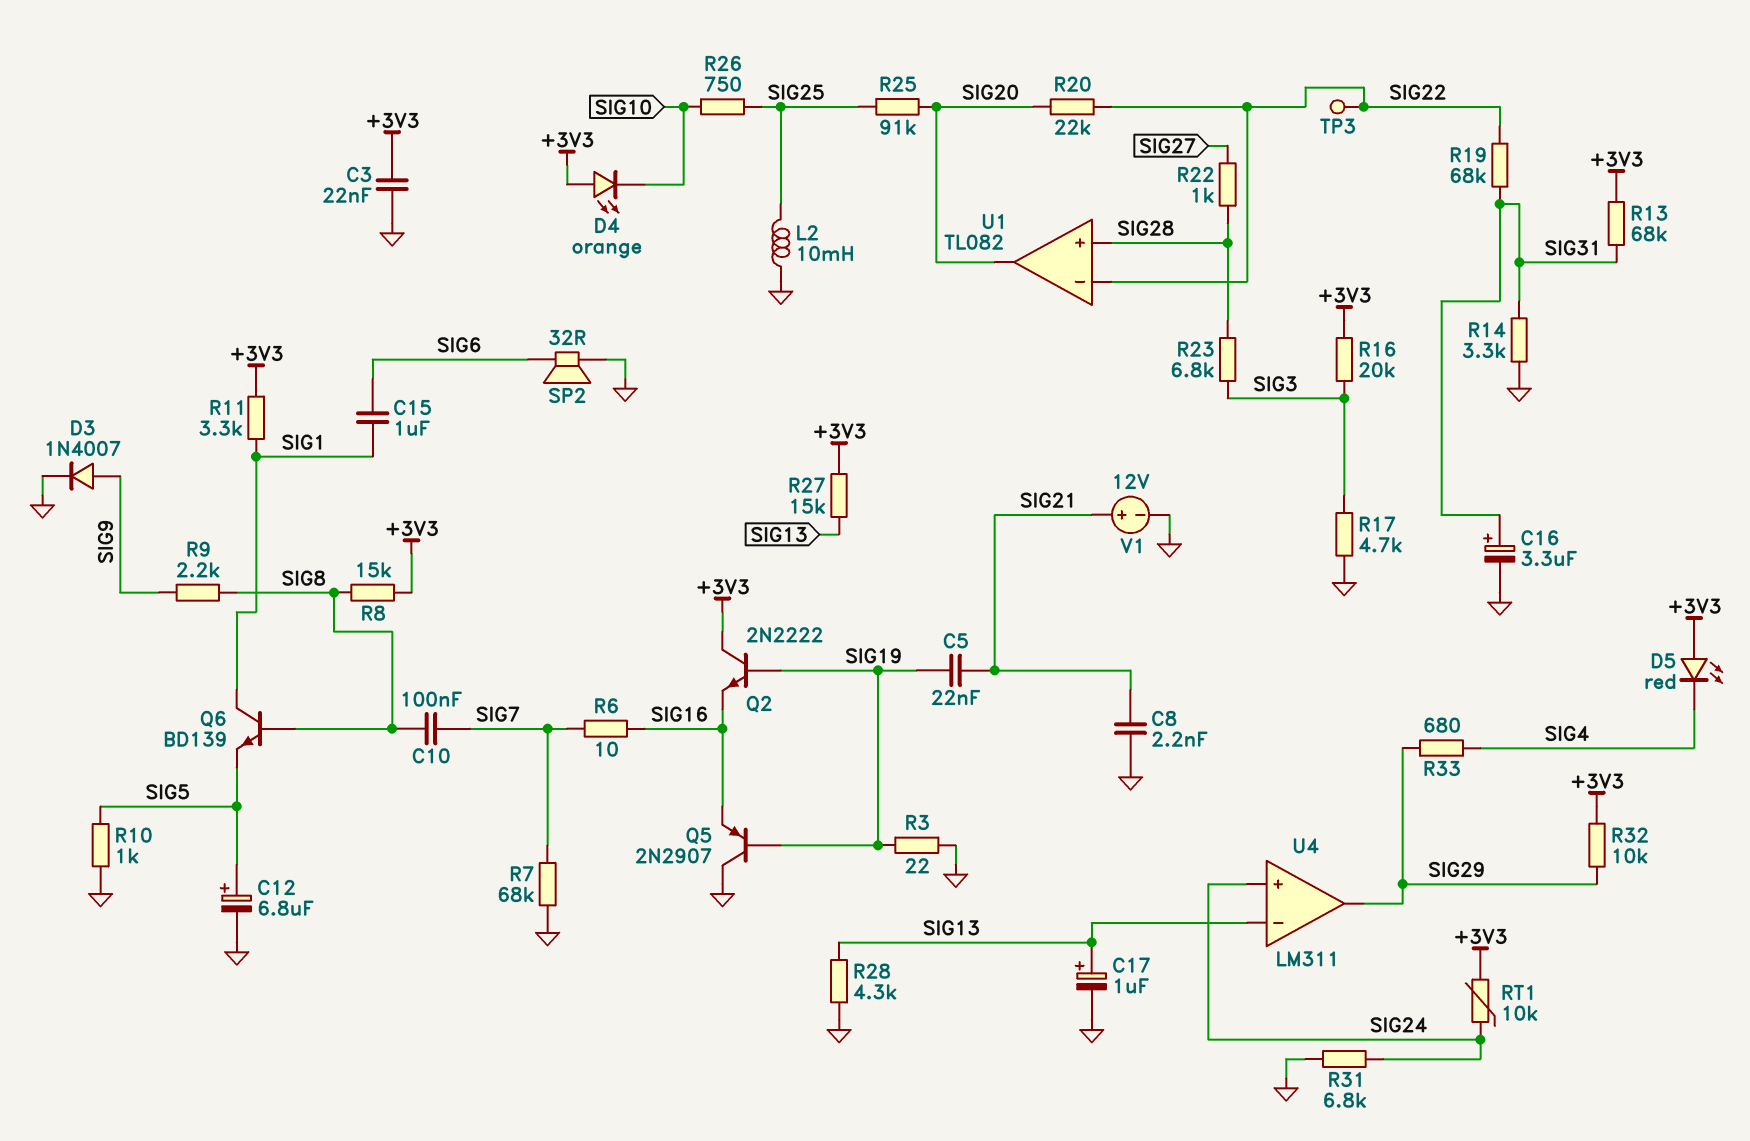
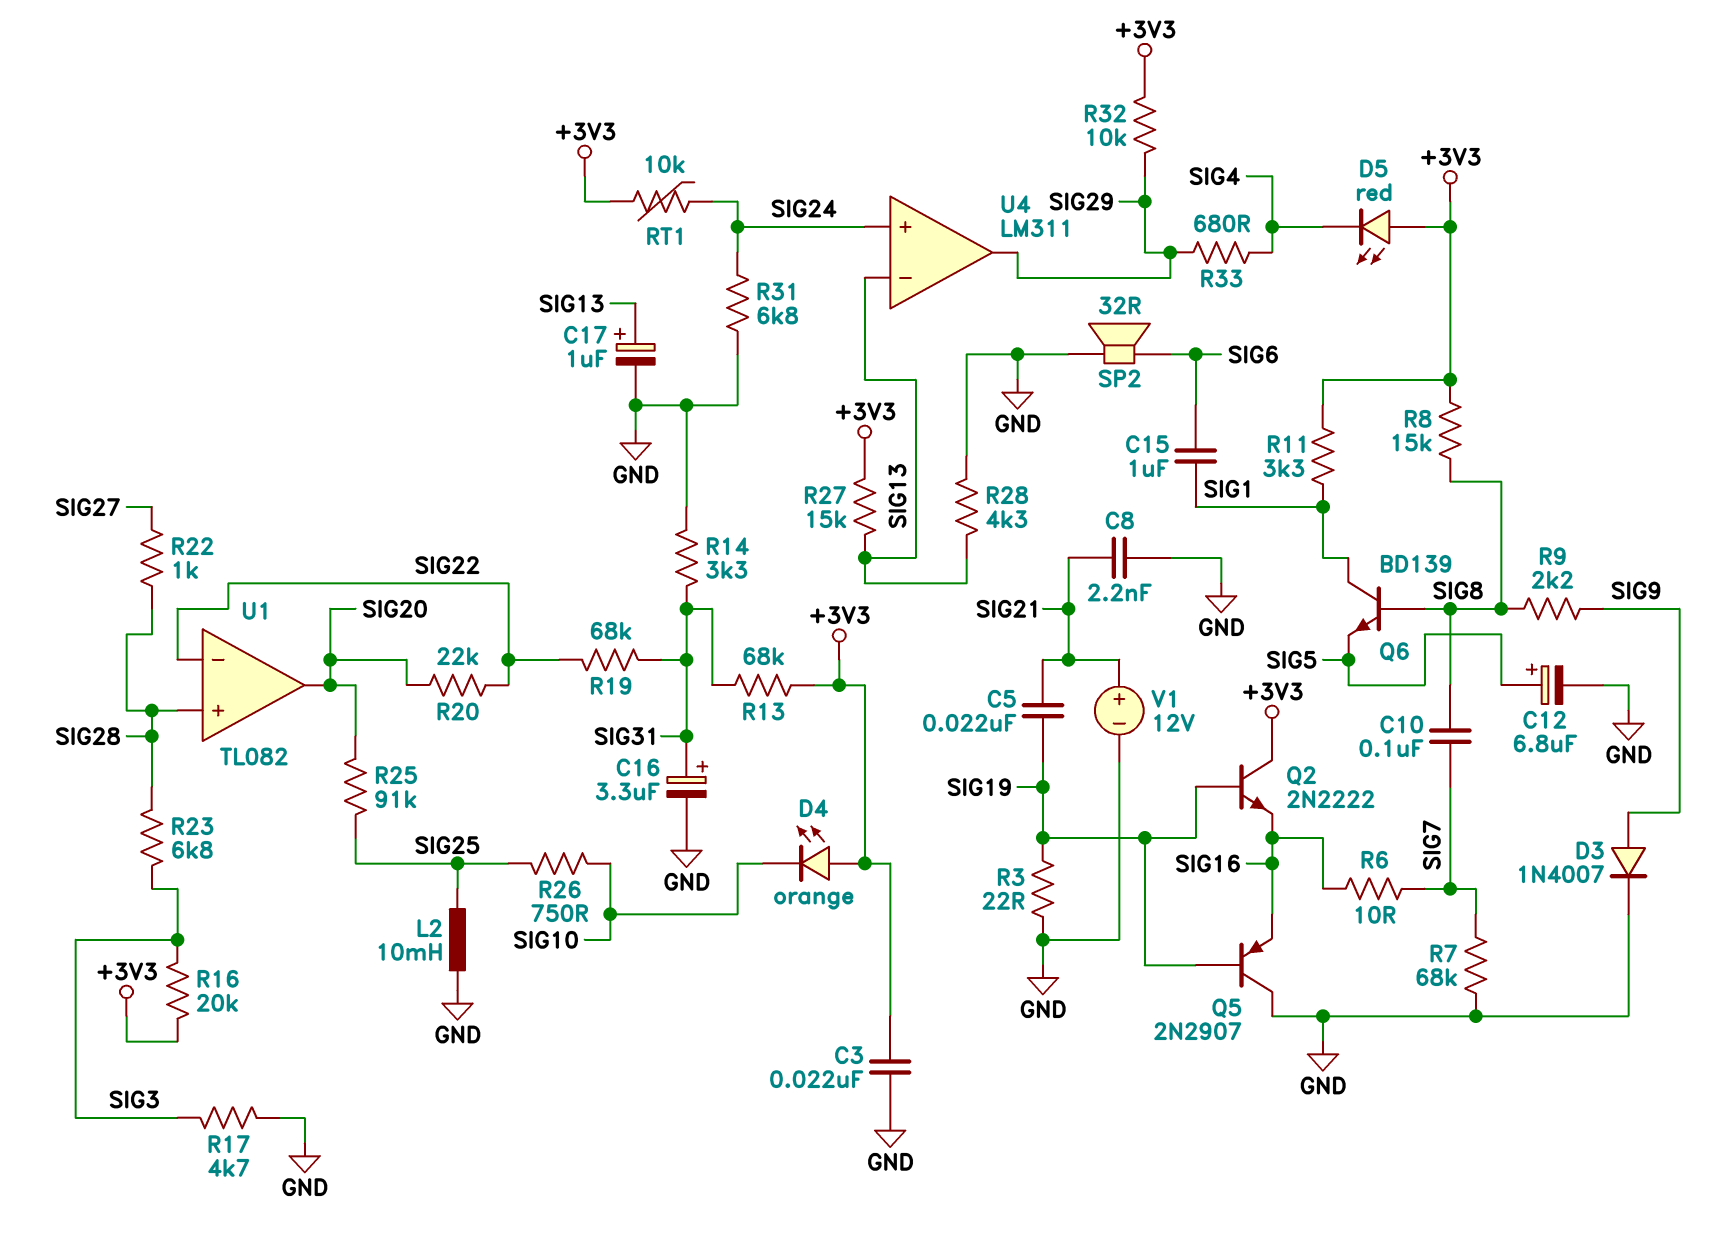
R10: 1k (GND, SIG5) -> none
TP3: test point (SIG22) -> none

